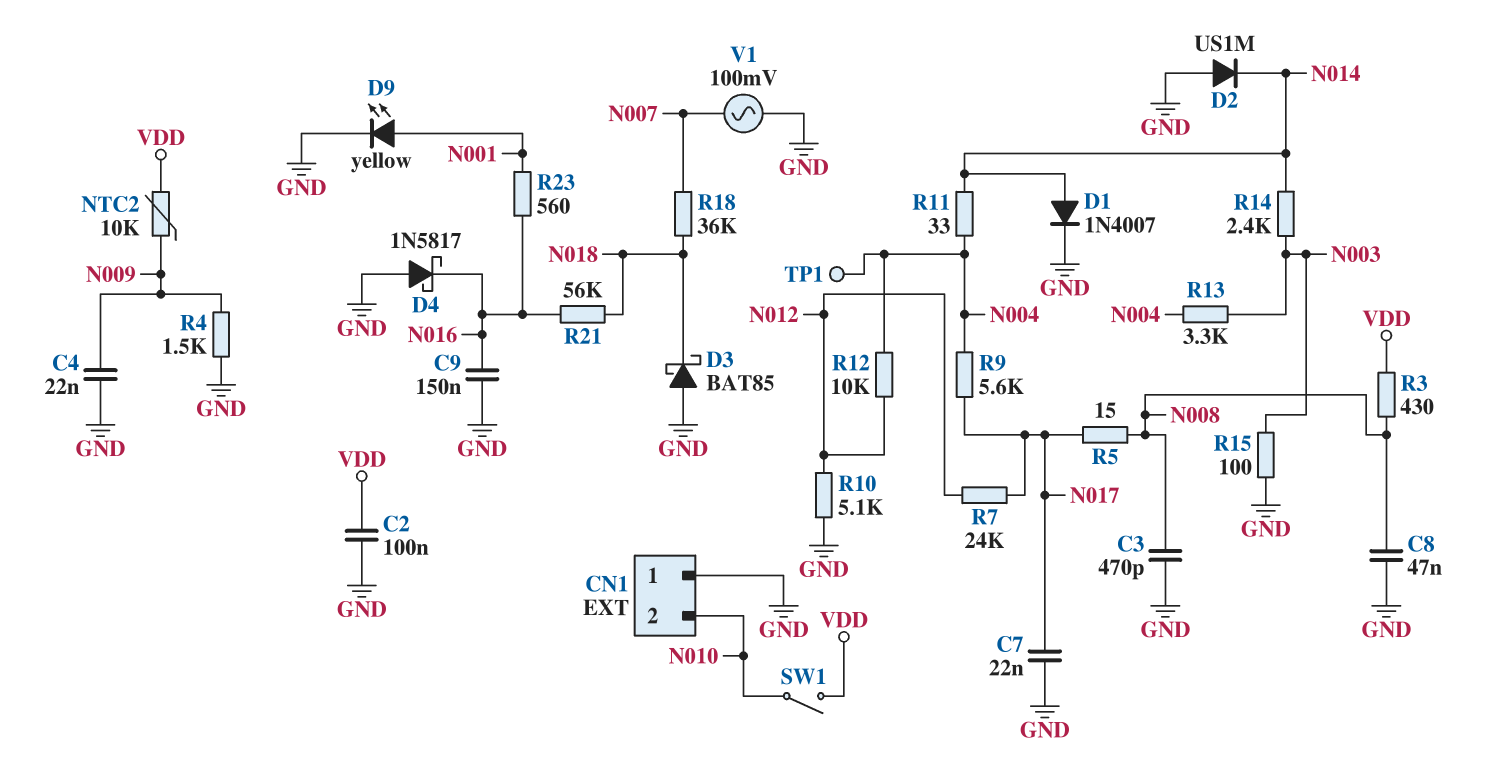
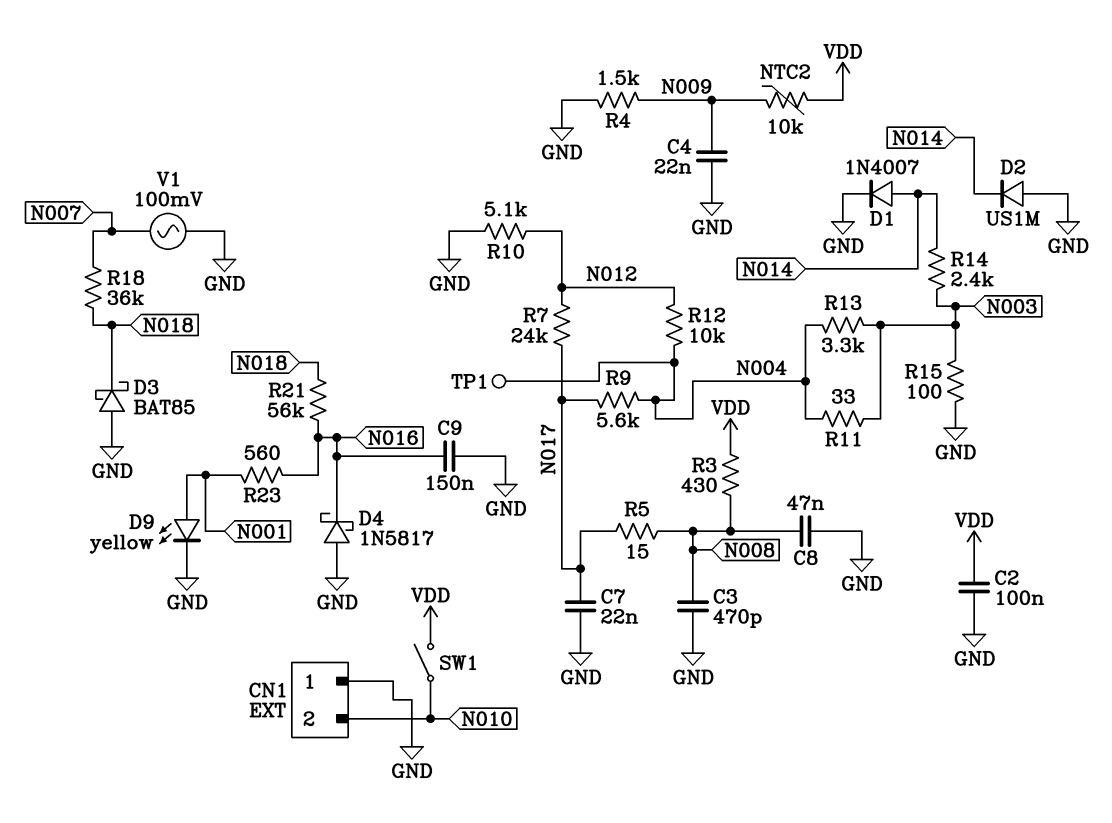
R11: 33 (N004, N014) -> 33 (N003, N004)

